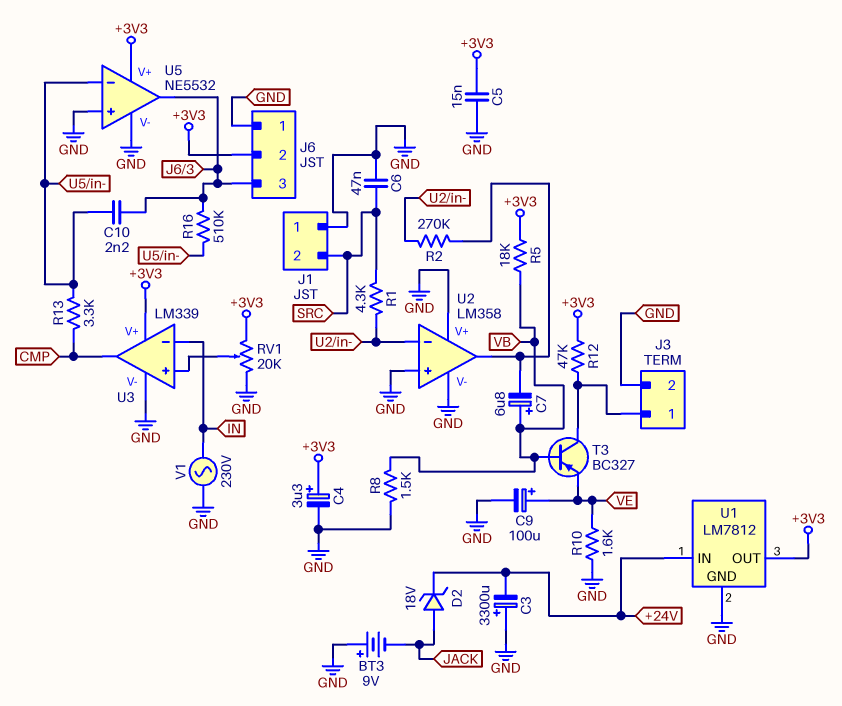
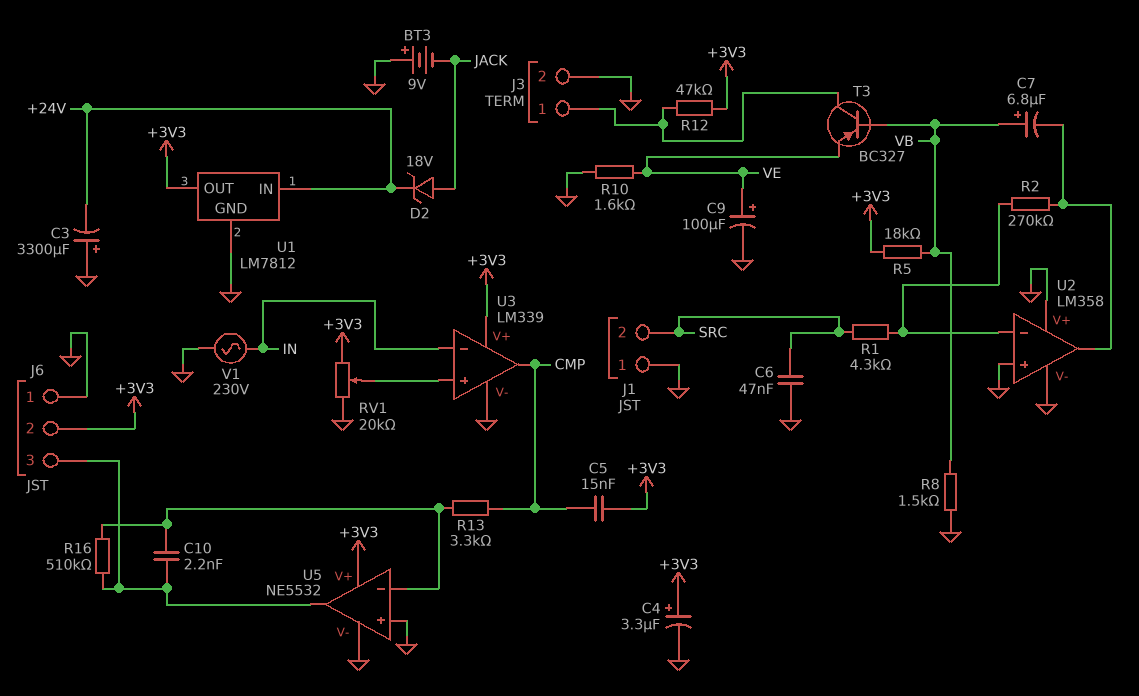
C5: 15nF (+3V3, GND) -> 15nF (+3V3, CMP)

